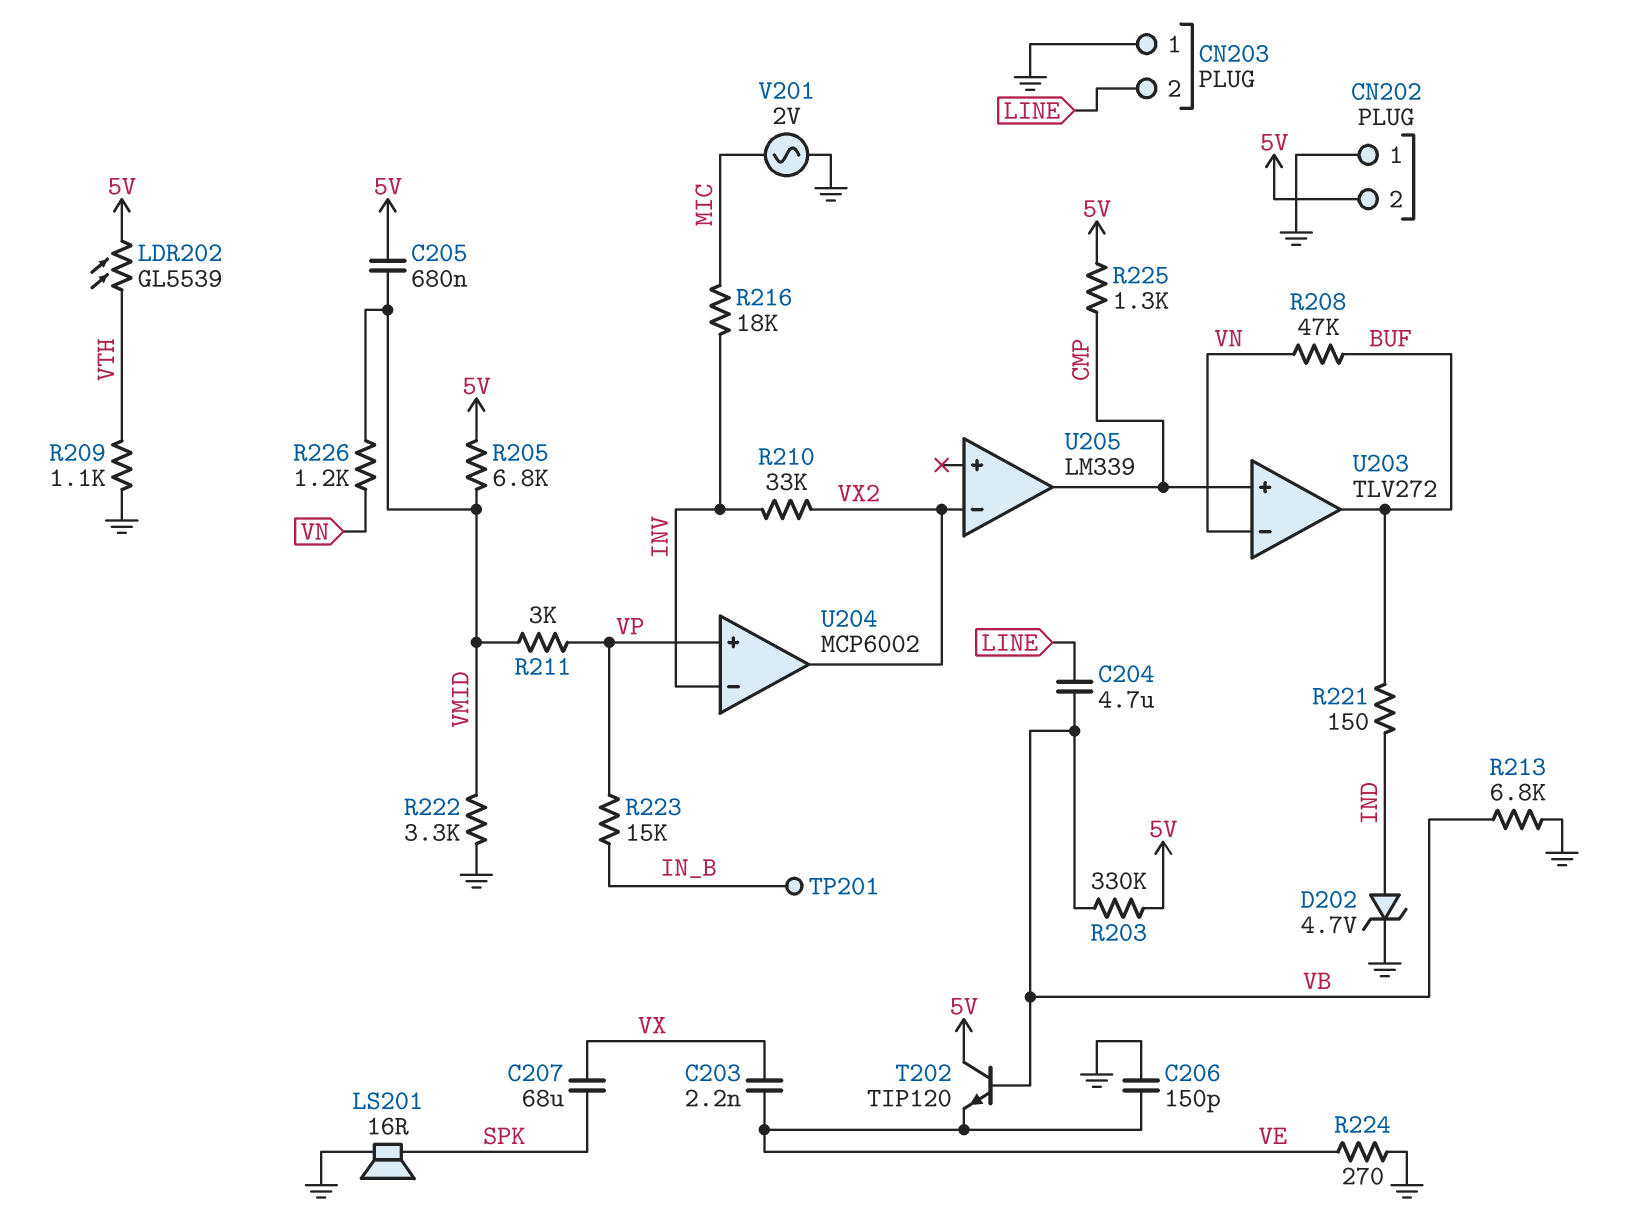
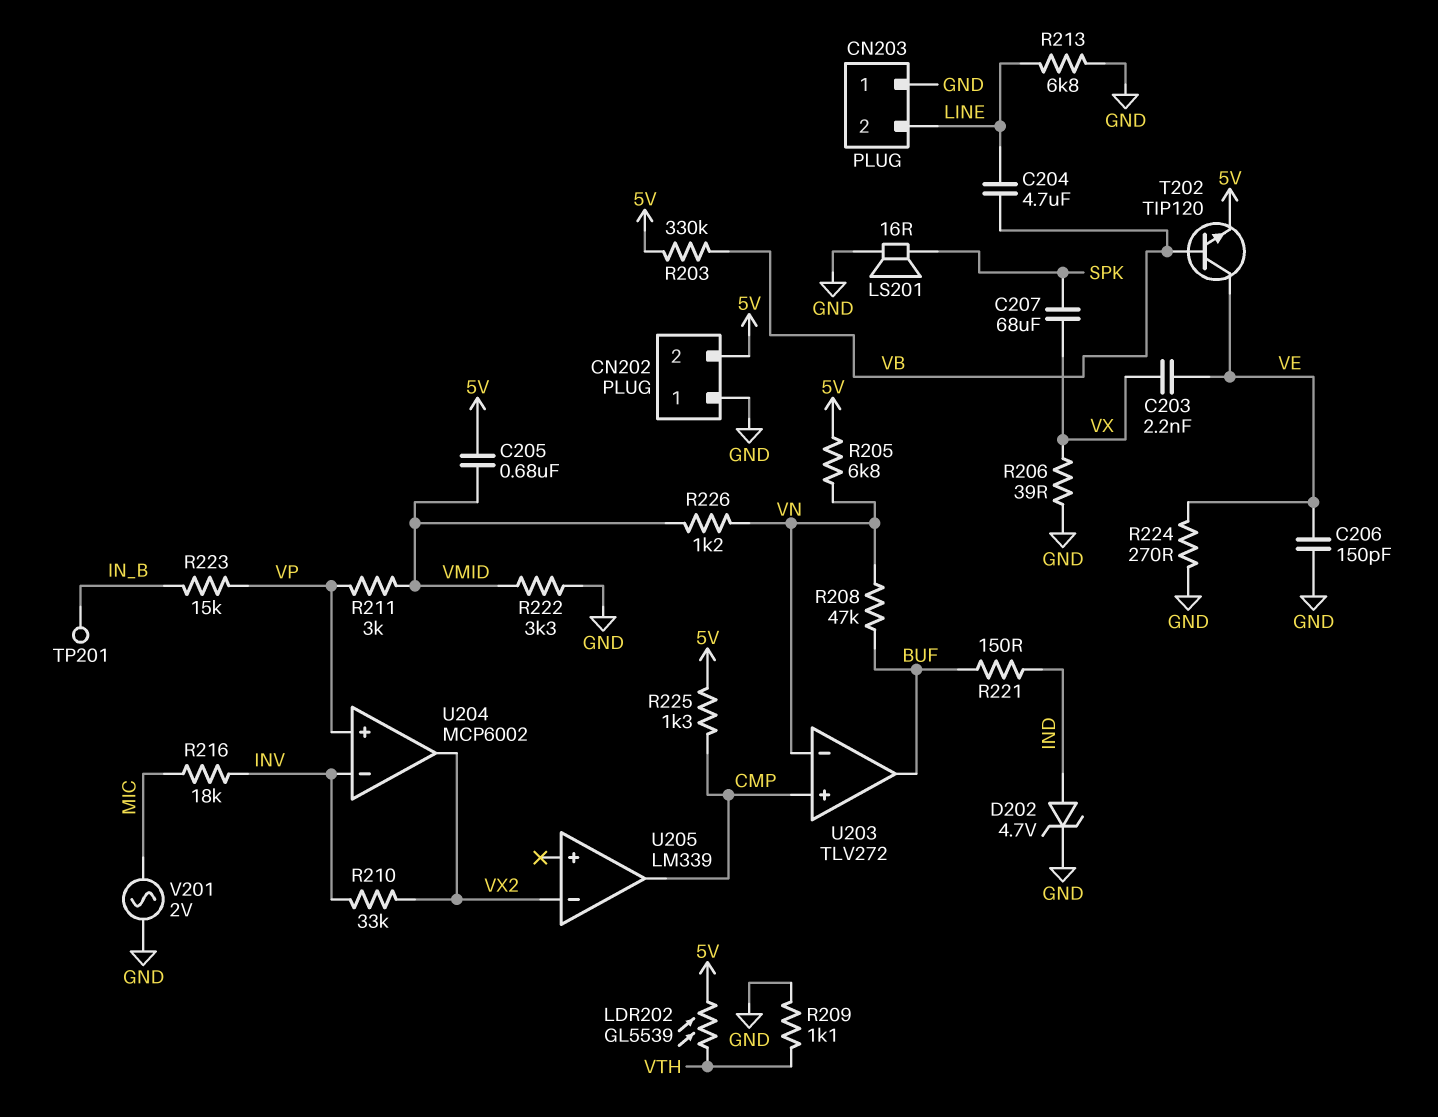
R205: 6.8k (5V, VMID) -> 6.8k (5V, VN)
R206: none -> 39 (GND, VX)
R213: 6.8k (GND, VB) -> 6.8k (GND, LINE)
T202: NPN TIP120 (B VB, C 5V, E VE) -> NPN TIP120 (B VB, C VE, E 5V)

